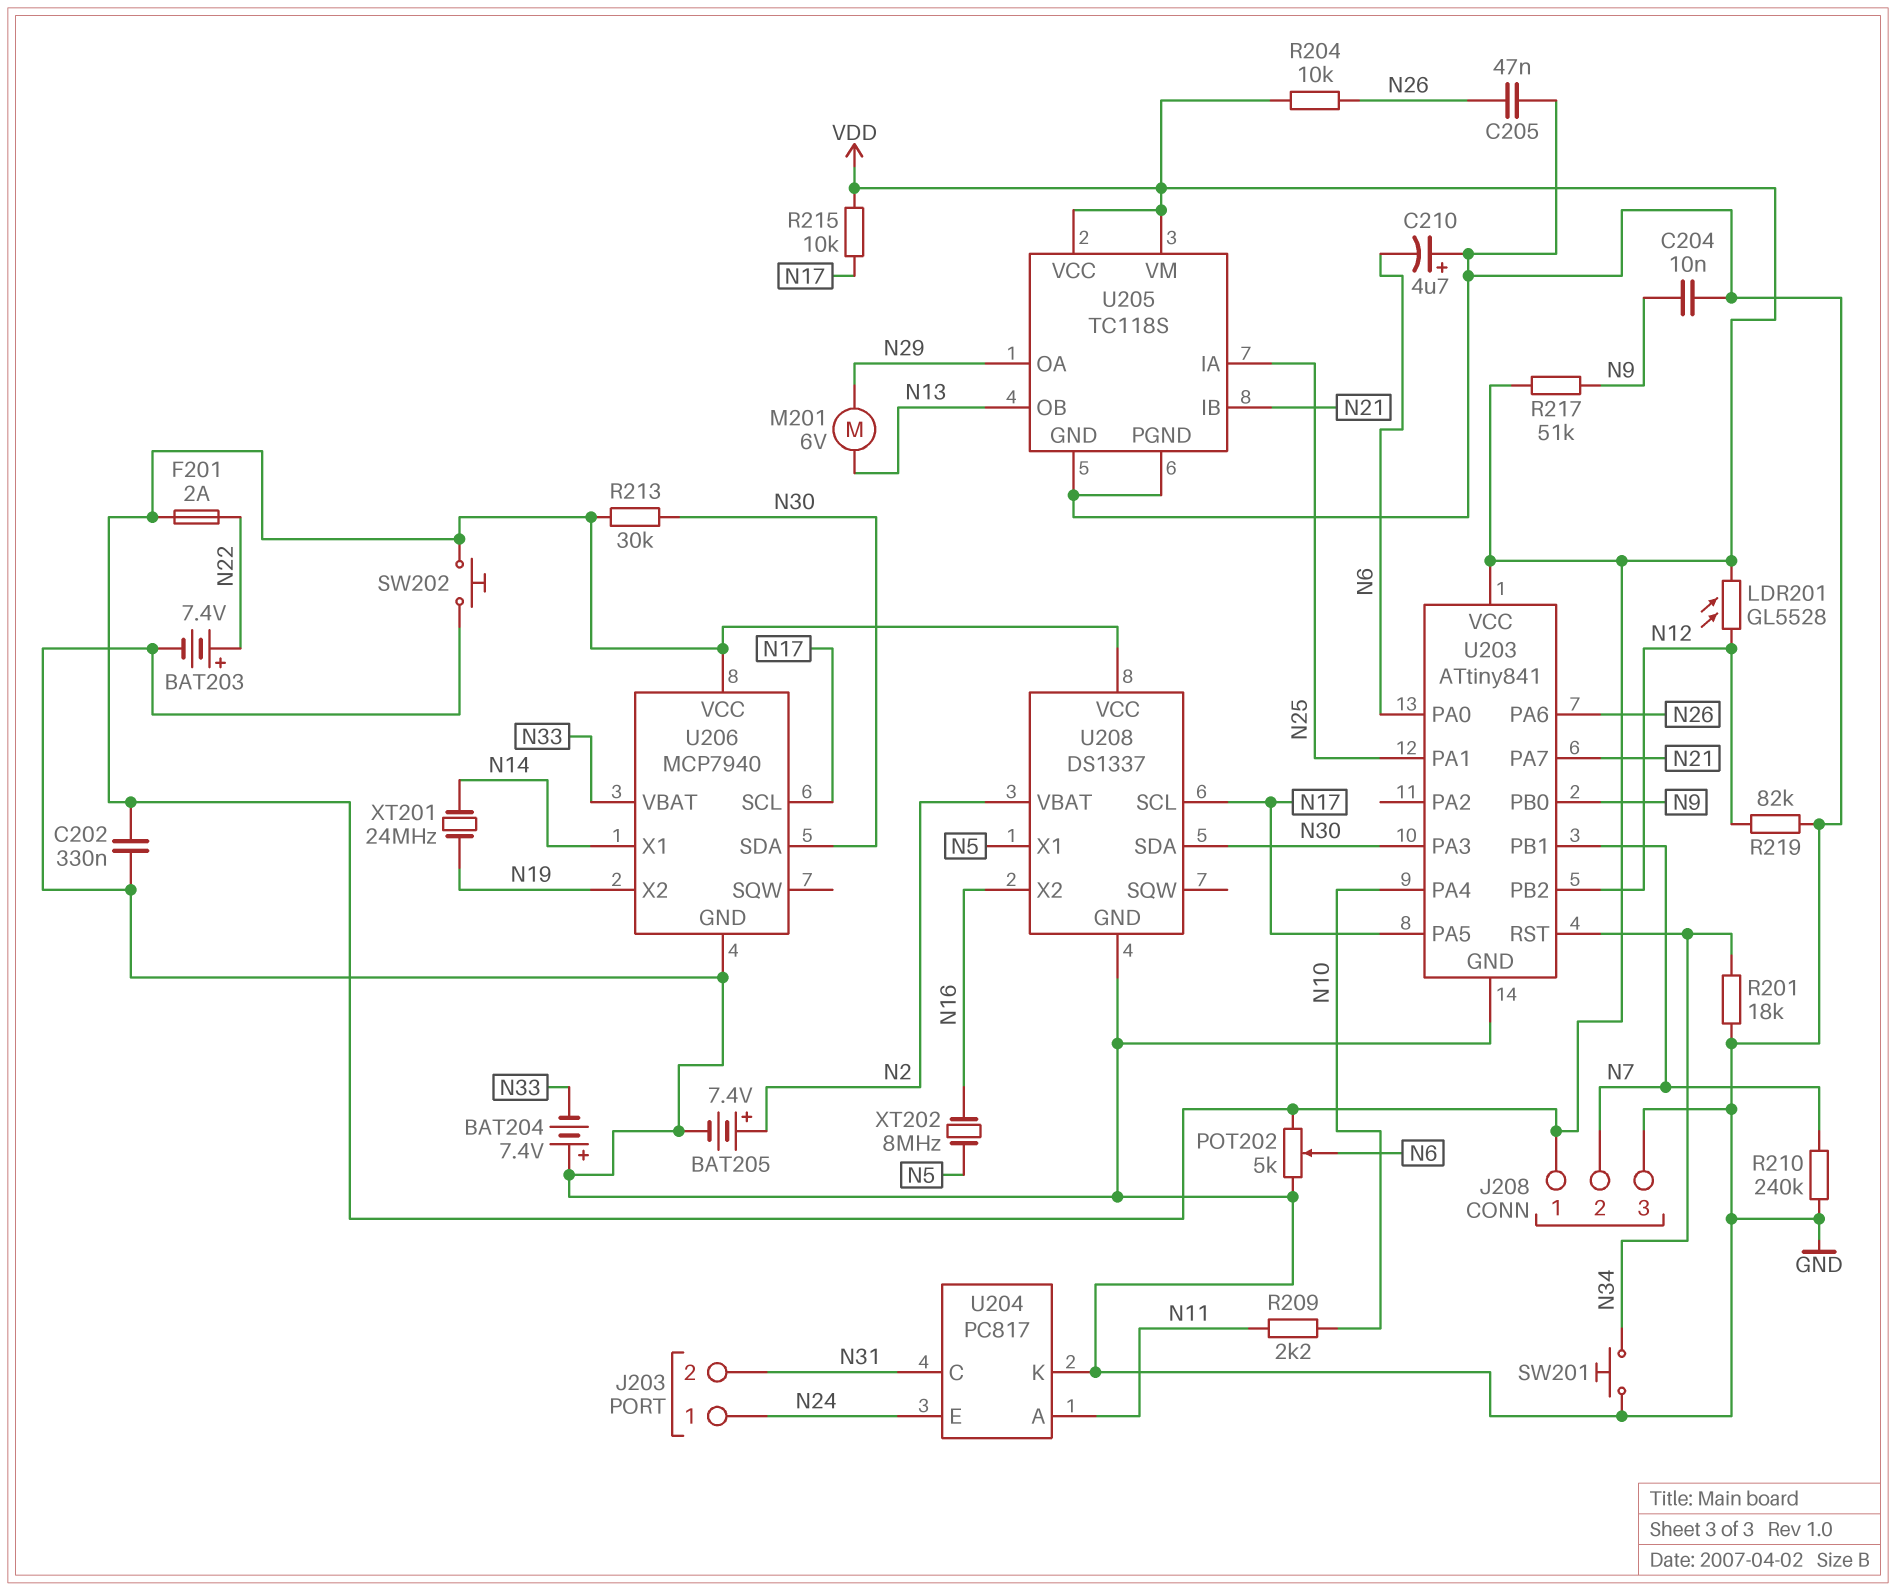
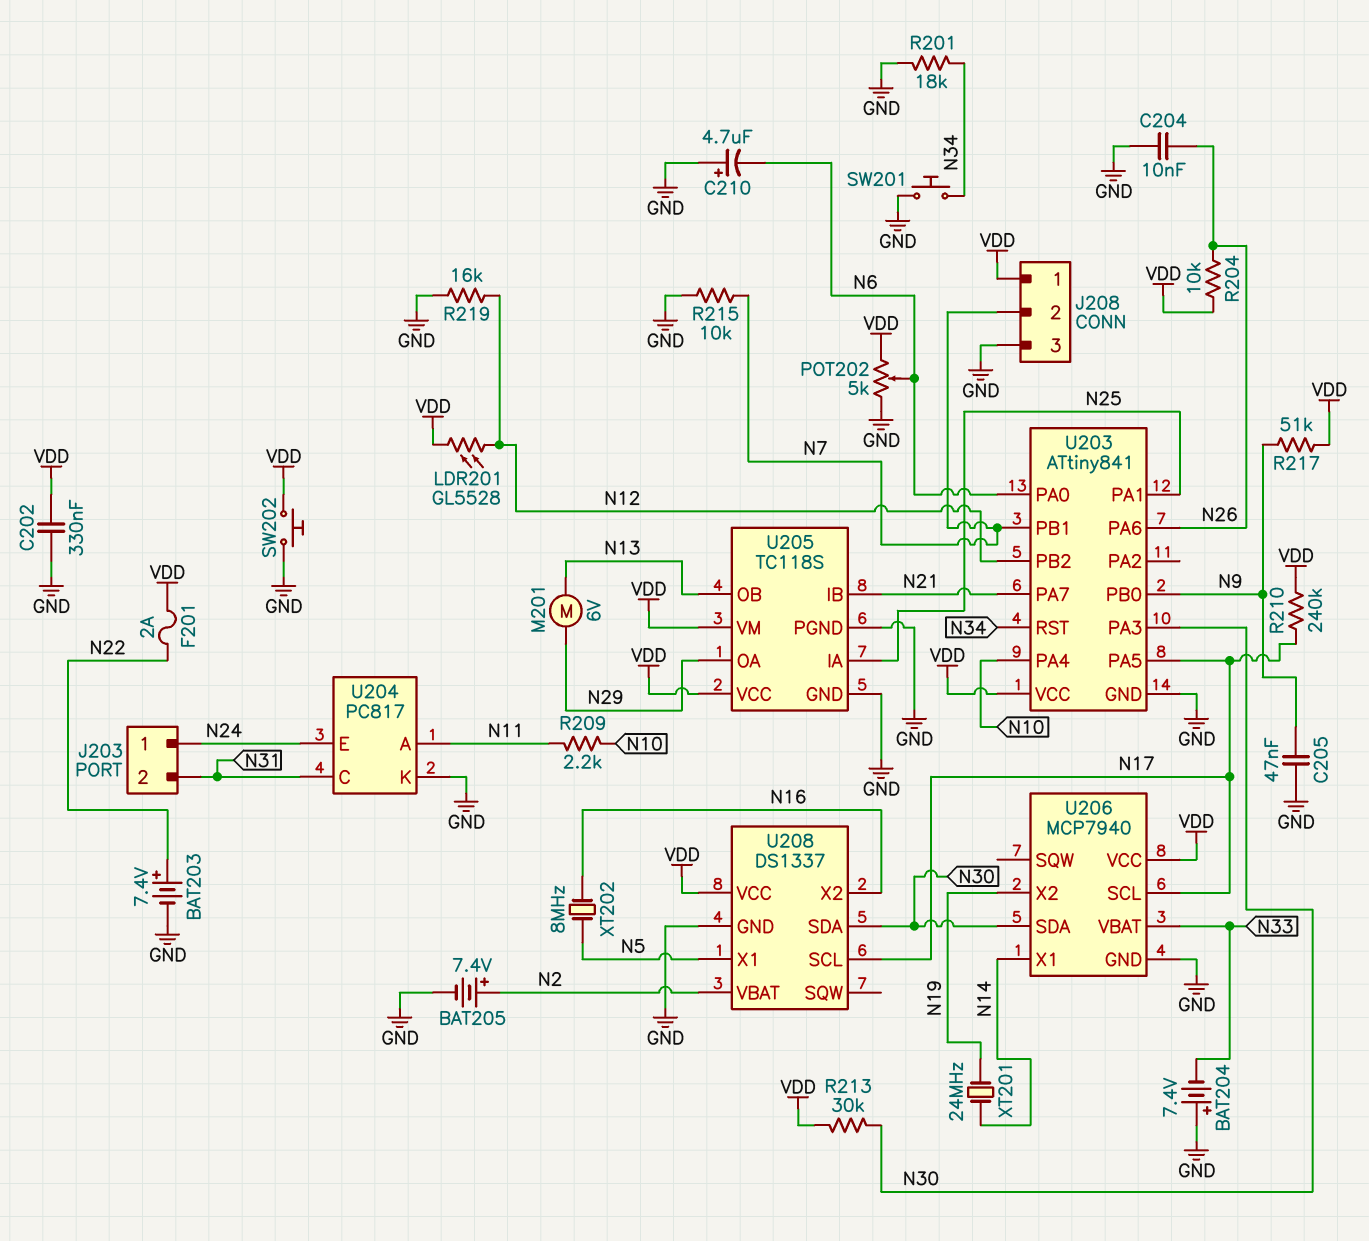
C204: 10nF (GND, N9) -> 10nF (GND, N26)
C205: 47nF (GND, N26) -> 47nF (GND, N9)
R210: 240k (GND, N7) -> 240k (N17, VDD)
R215: 10k (N17, VDD) -> 10k (GND, N7)
R219: 82k (GND, N12) -> 16k (GND, N12)

